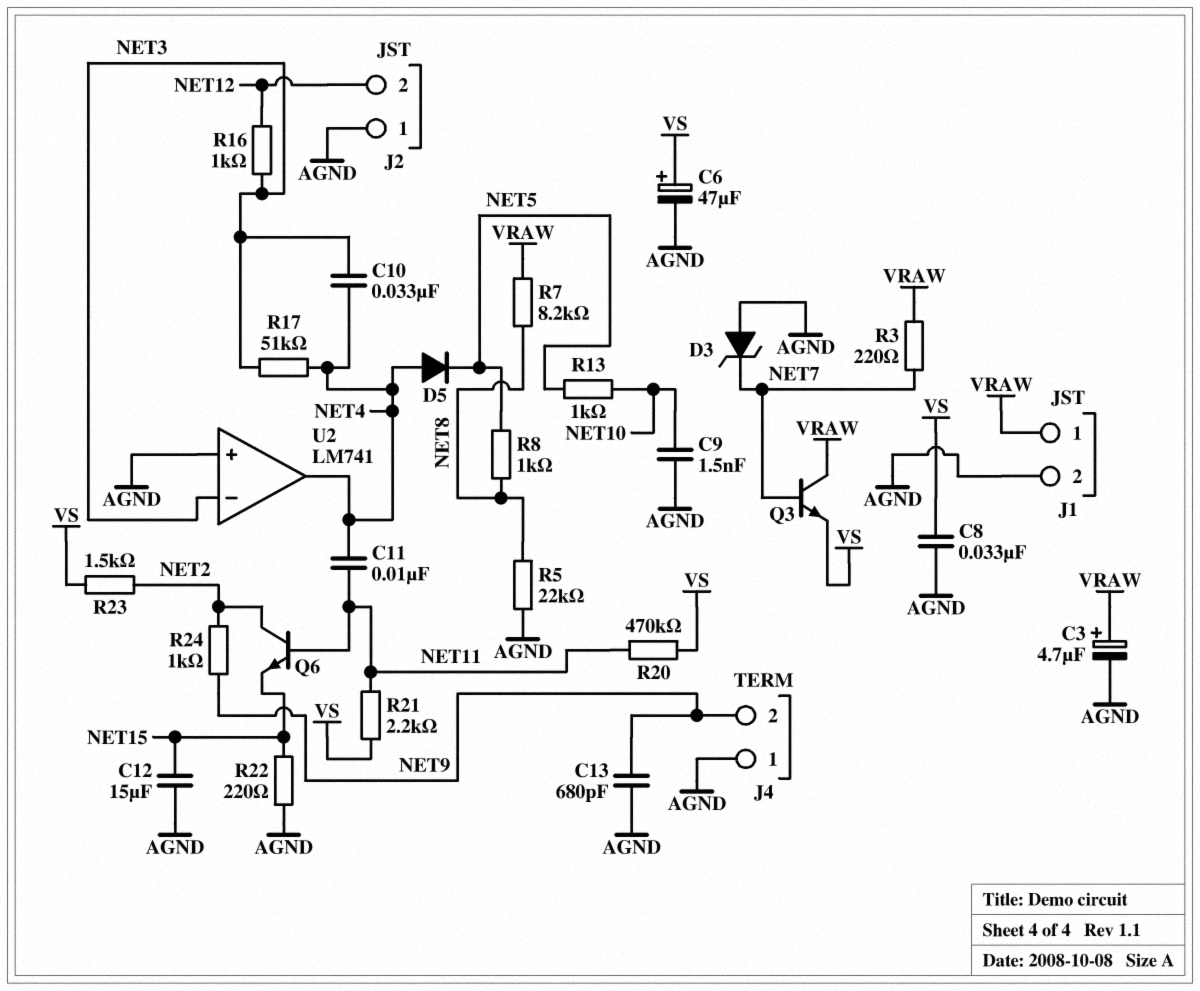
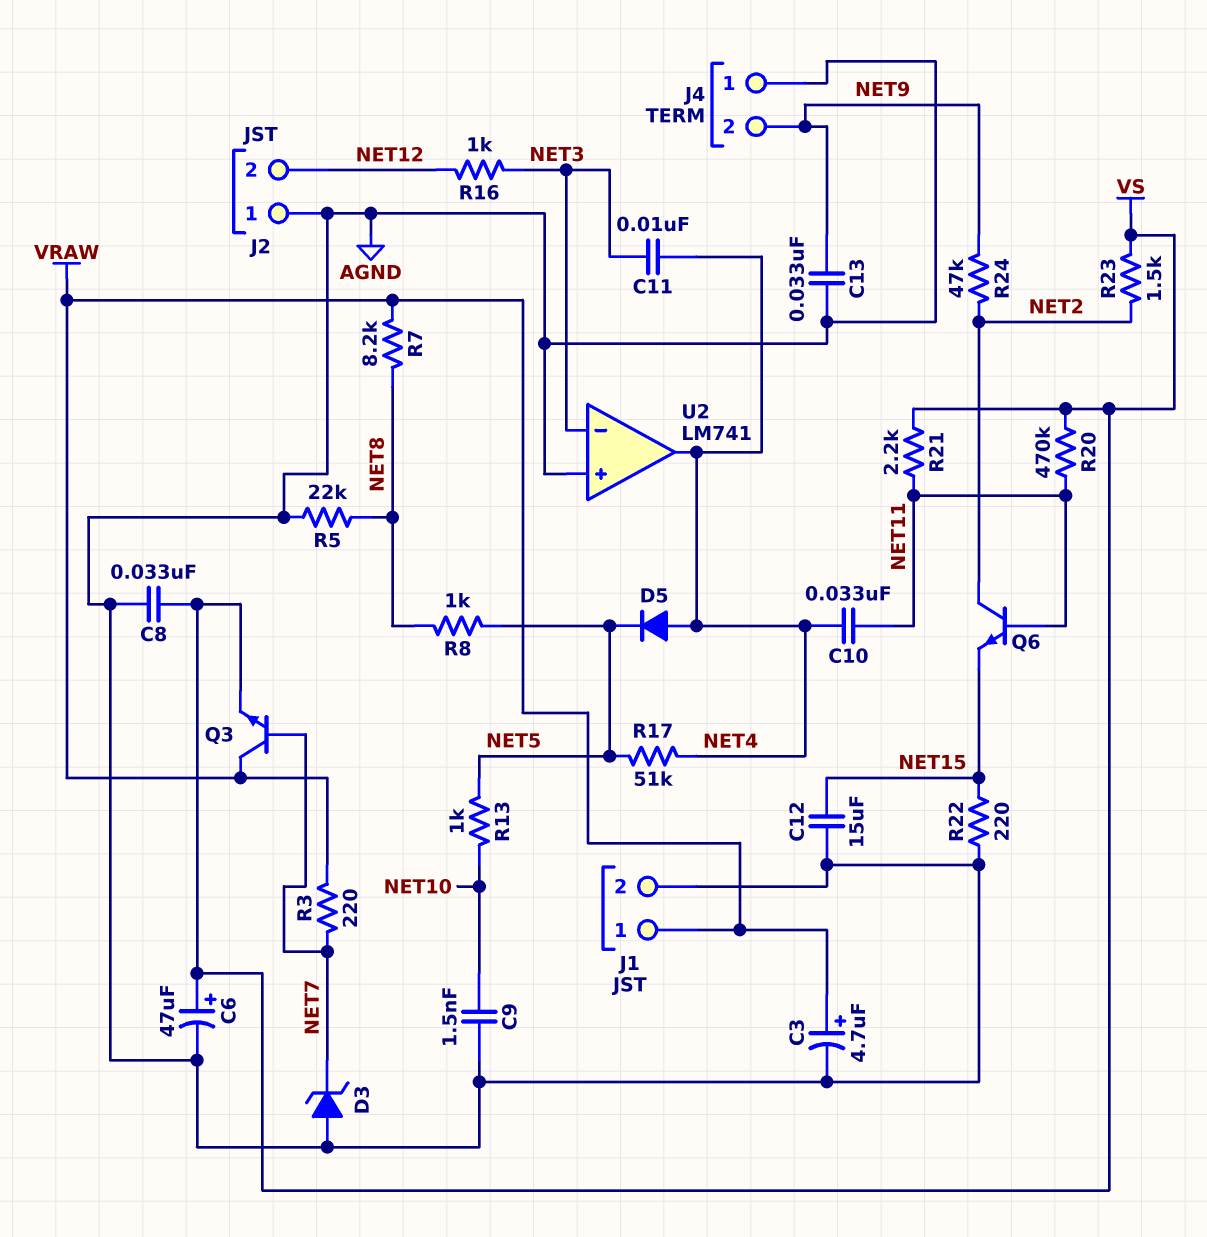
C10: 33nF (NET3, NET4) -> 33nF (NET4, NET11)
C11: 10nF (NET4, NET11) -> 10nF (NET3, NET4)
C13: 680pF (AGND, NET9) -> 33nF (AGND, NET9)
R17: 51k (NET3, NET4) -> 51k (NET4, NET5)
R24: 1k (NET2, NET9) -> 47k (NET2, NET9)

